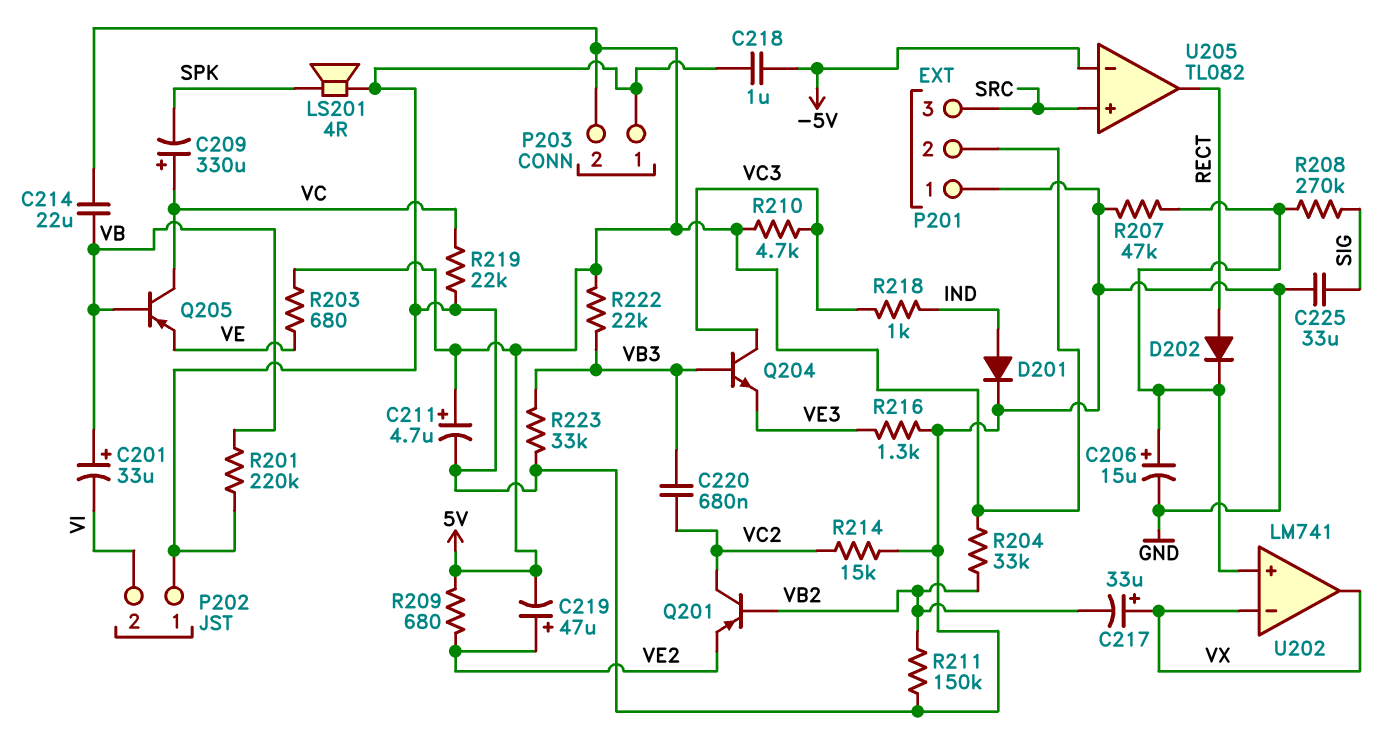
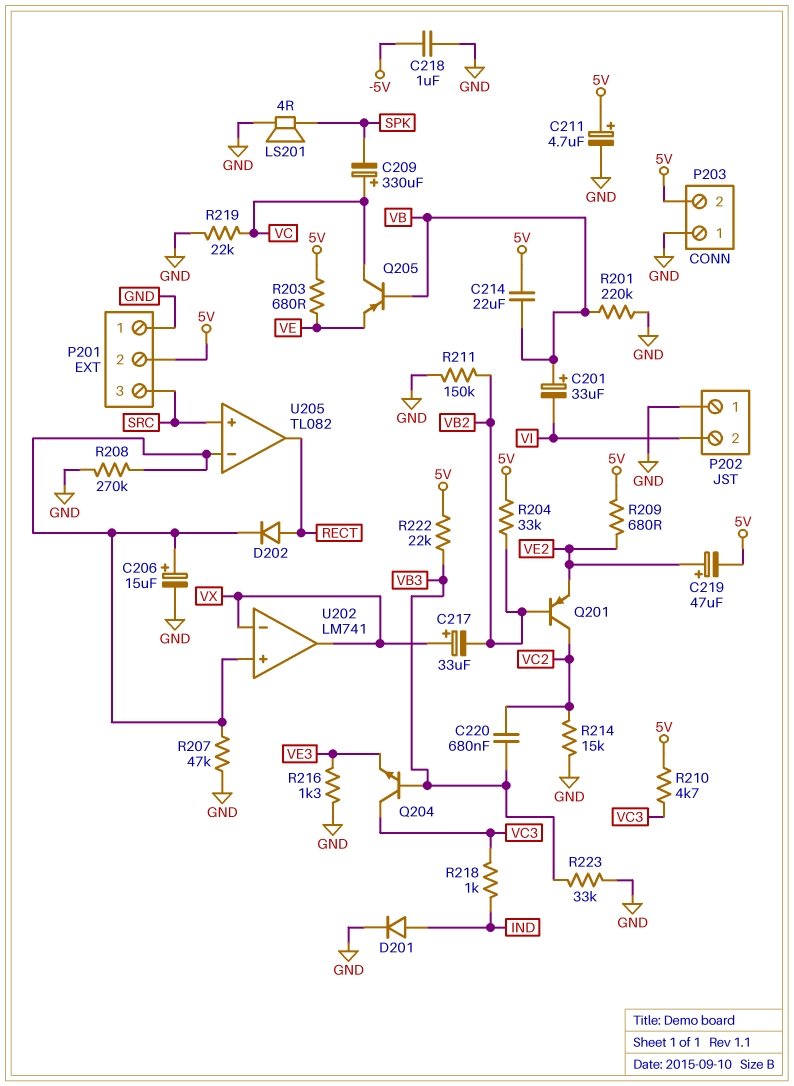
C225: 33uF (GND, SIG) -> none
R208: 270k (SIG, U202/in+) -> 270k (GND, U202/in+)
U205 pin in-: -5V -> U202/in+

